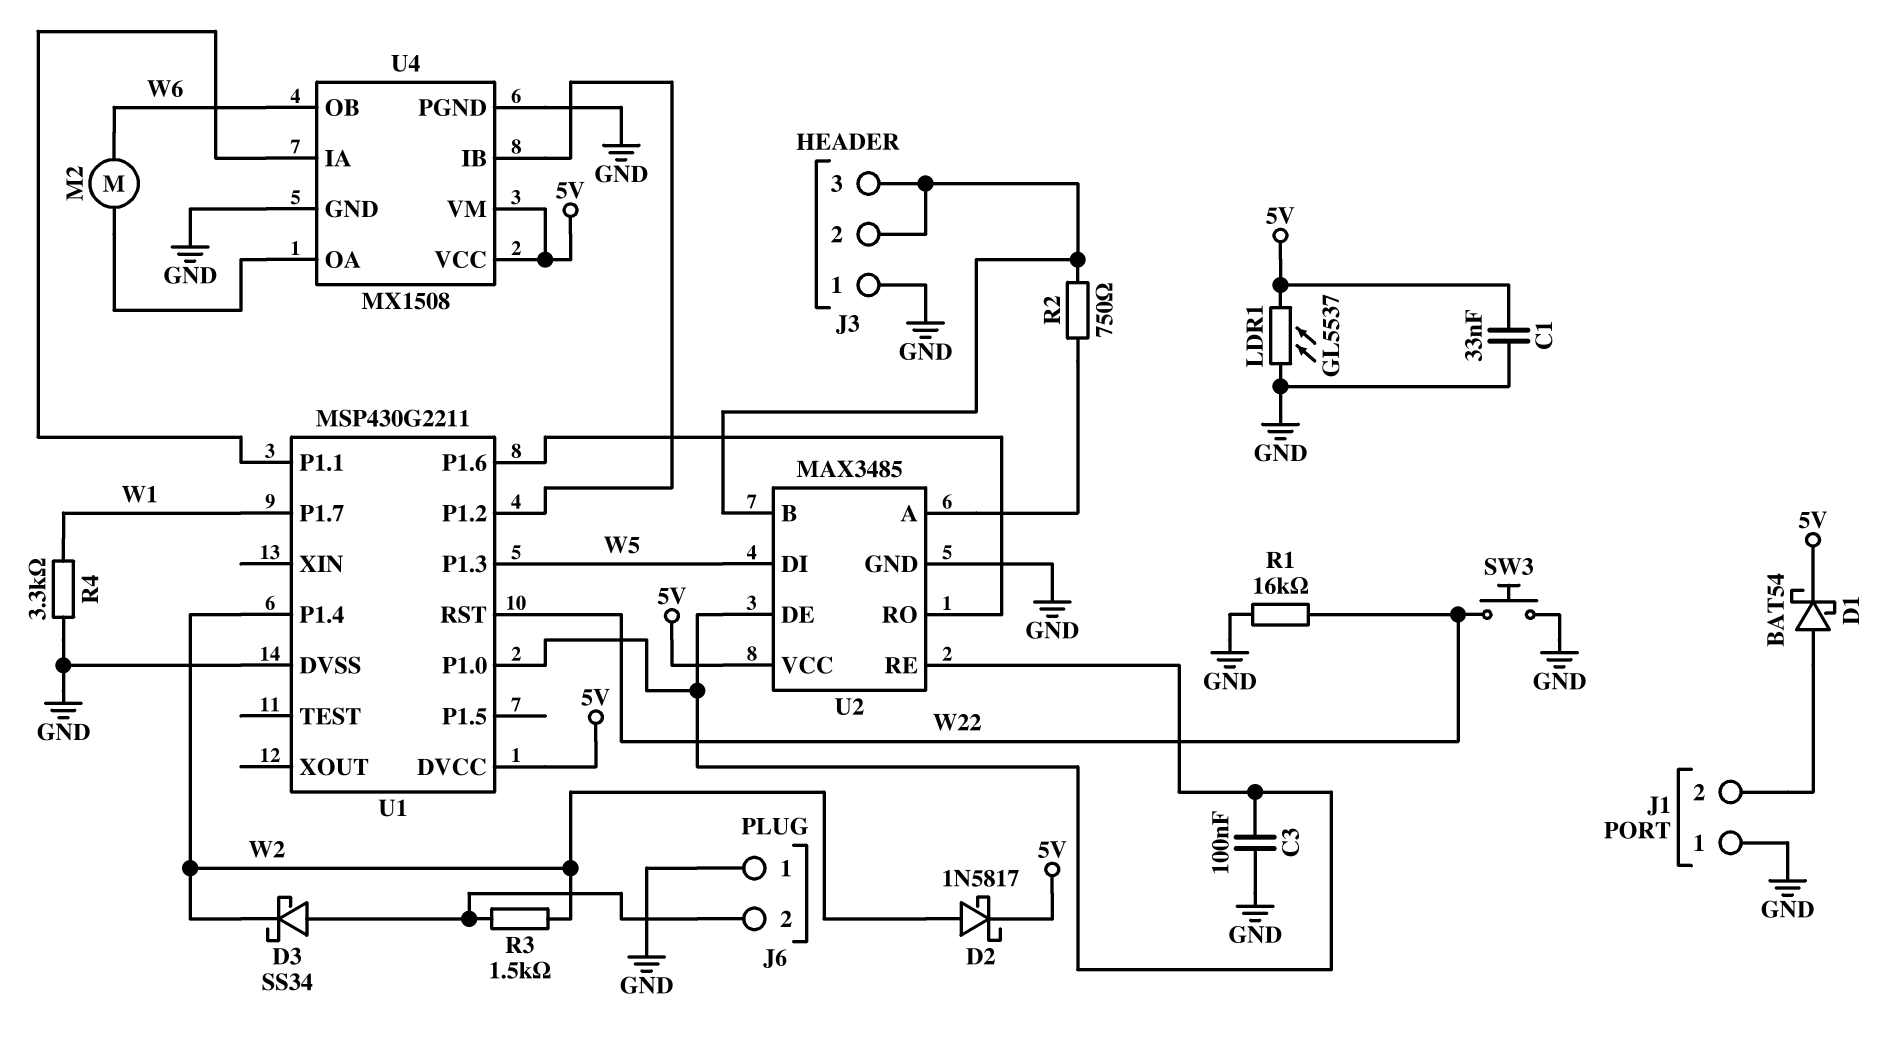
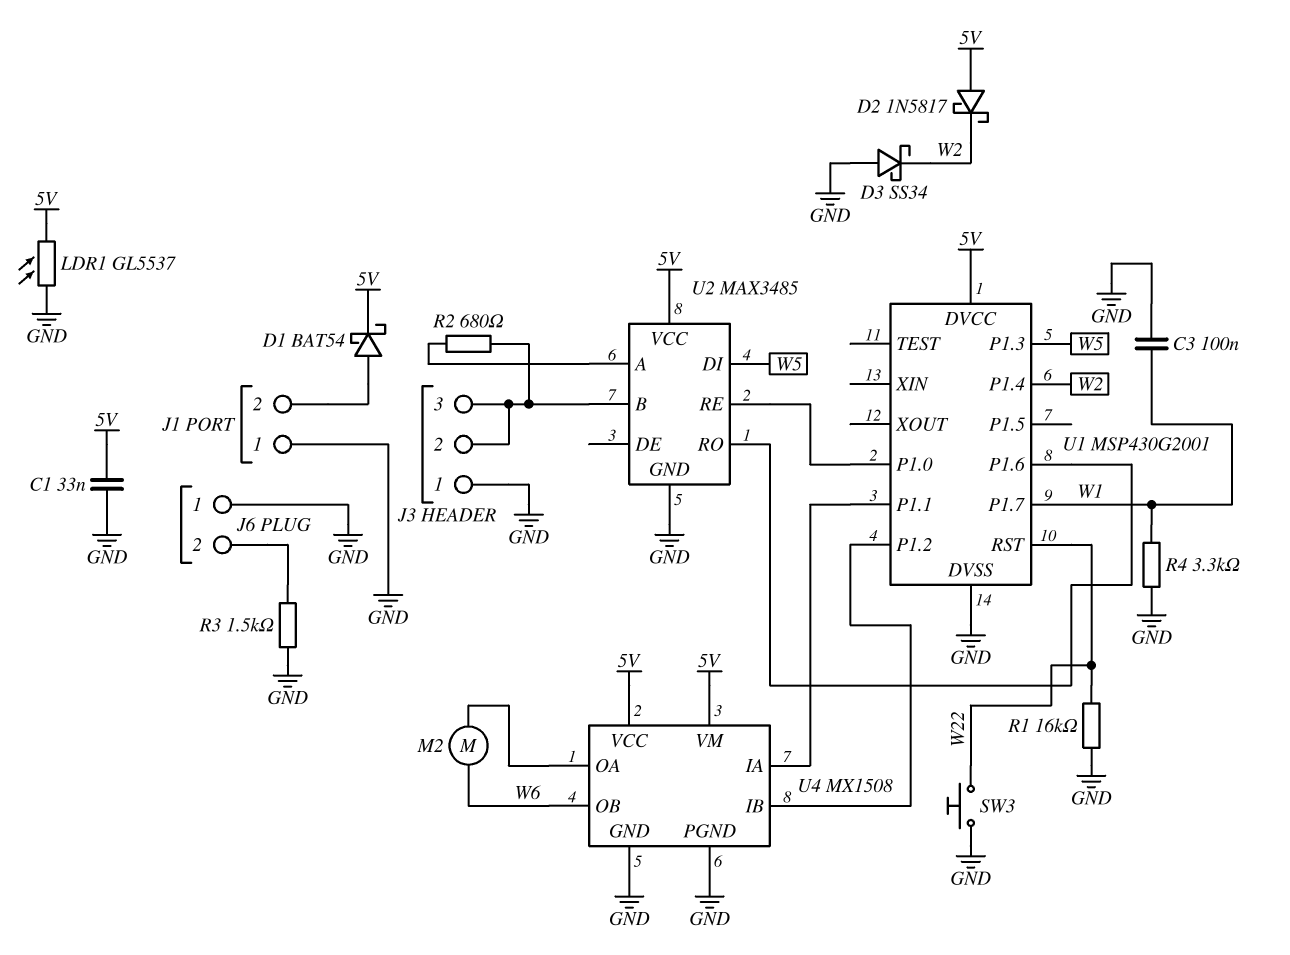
C3: 100nF (GND, U1/P1.0) -> 100nF (GND, W1)
D2: schottky 1N5817 (A W2, K 5V) -> schottky 1N5817 (A 5V, K W2)
D3: schottky SS34 (A J6/2, K W2) -> schottky SS34 (A GND, K W2)
R2: 750 (J3/2, U2/A) -> 680 (J3/2, U2/A)
R3: 1.5k (J6/2, W2) -> 1.5k (GND, J6/2)
U1: MSP430G2211 -> MSP430G2001
U2 pin DE: U1/P1.0 -> none

